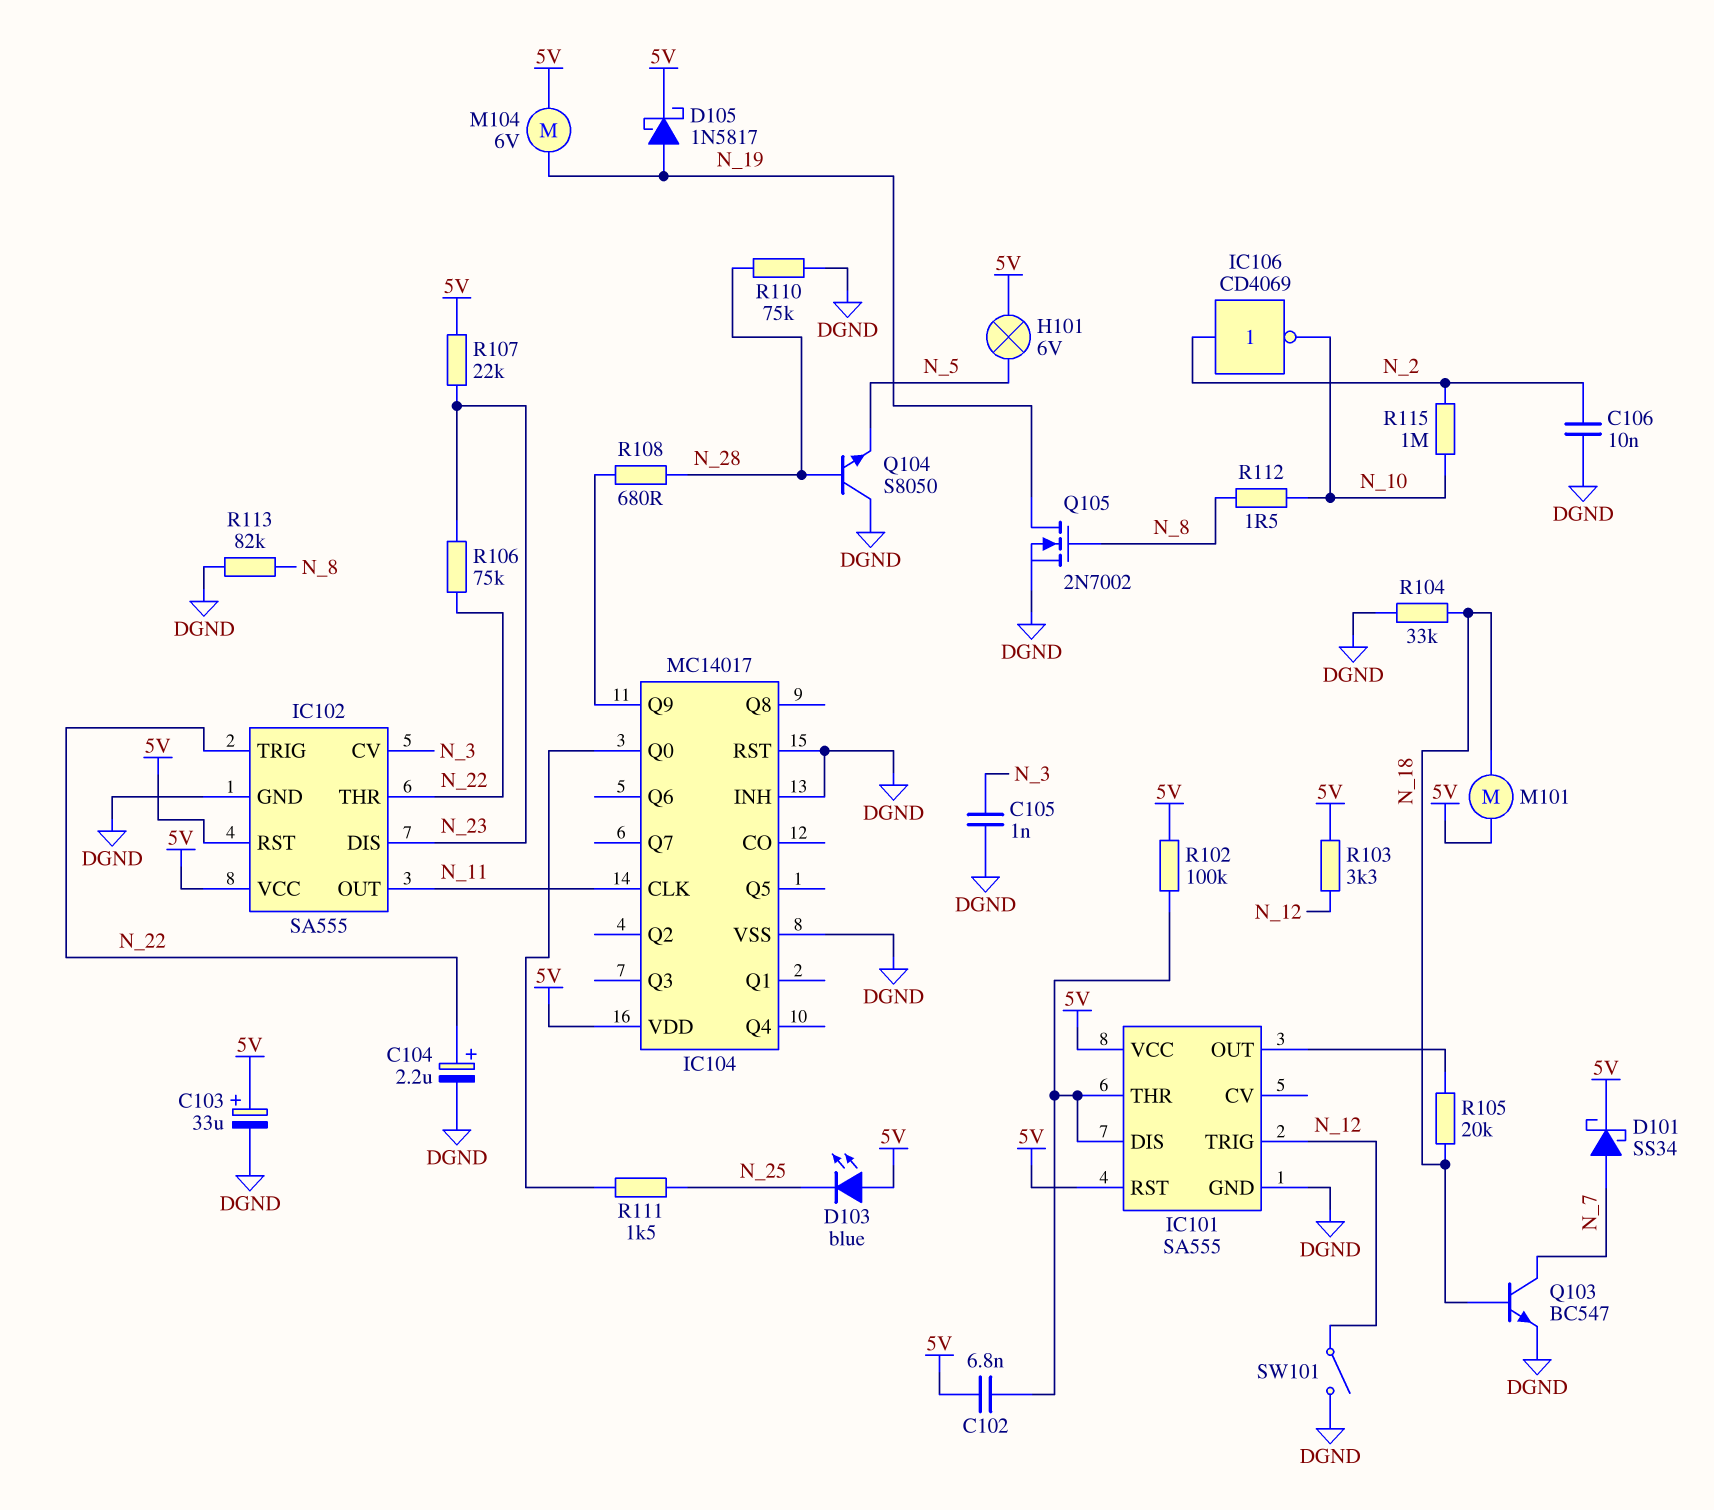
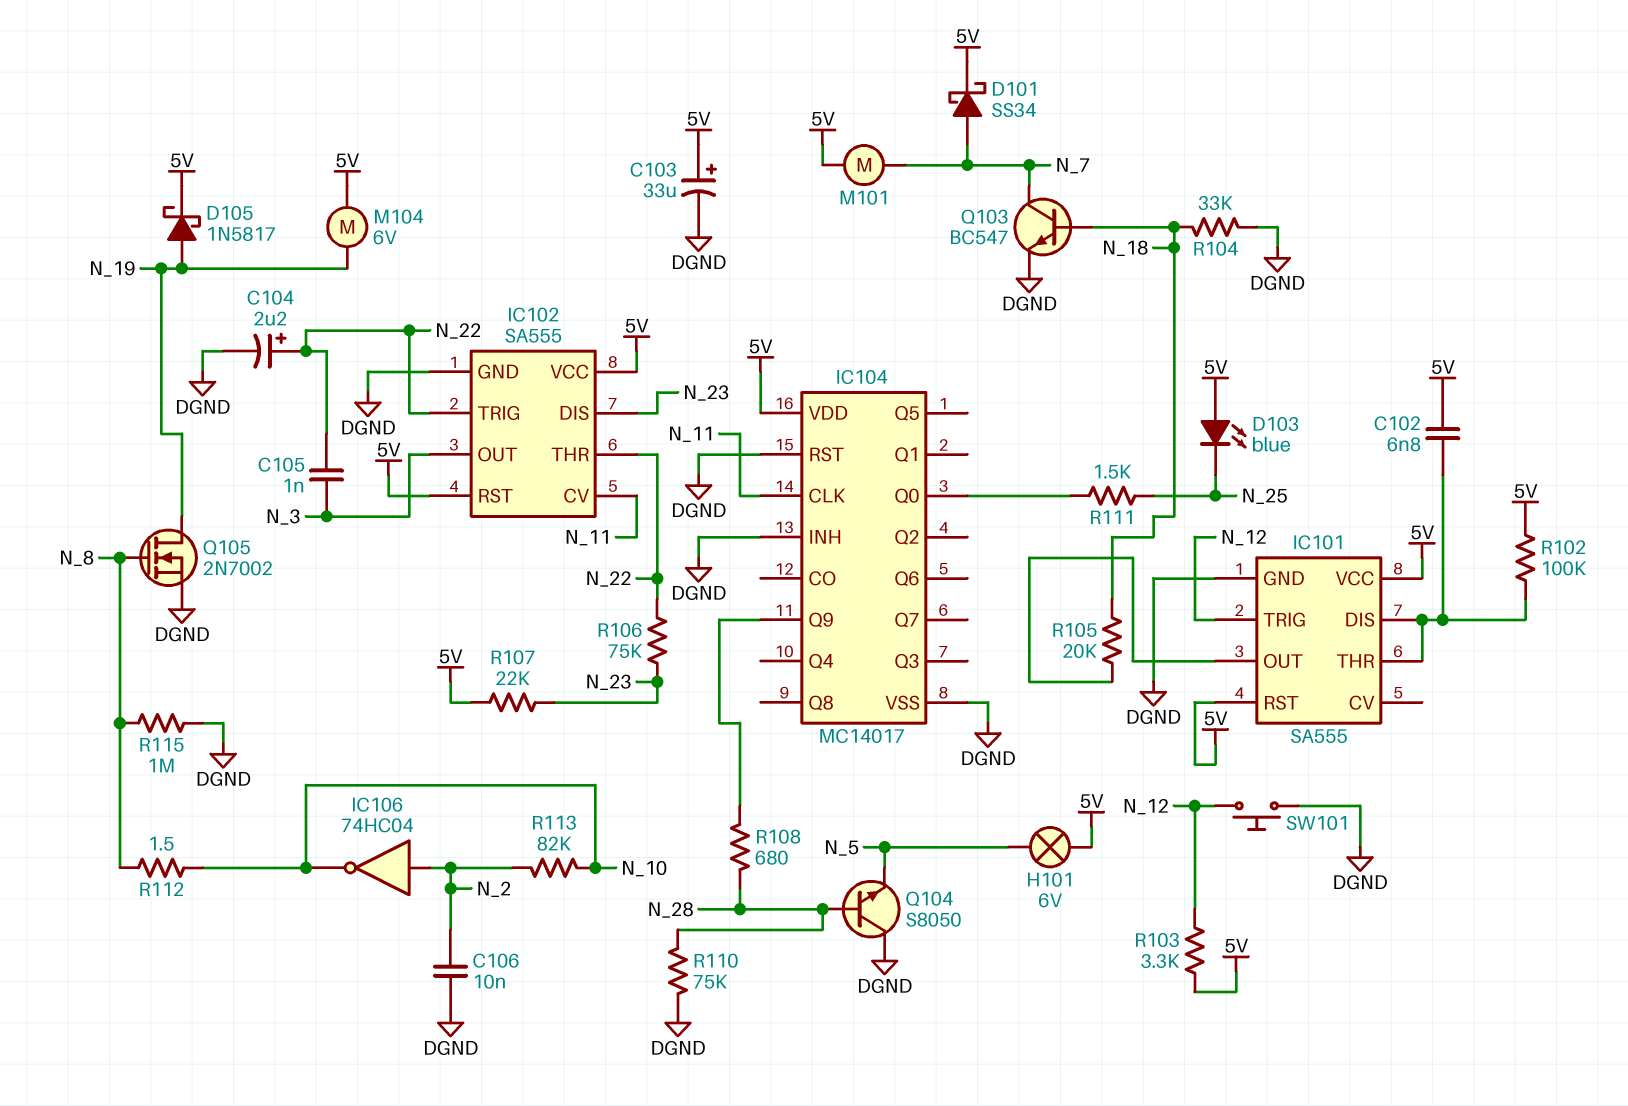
C105: 1nF (DGND, N_3) -> 1nF (N_3, N_22)
IC102 pin CV: N_3 -> N_11
IC102 pin OUT: N_11 -> N_3
IC106: NOT CD4069 (in N_2, out N_10) -> NOT 74HC04 (in N_2, out N_10)
M101: motor (5V, N_18) -> motor (5V, N_7)
R113: 82k (DGND, N_8) -> 82k (N_2, N_10)
R115: 1M (N_2, N_10) -> 1M (DGND, N_8)
SW101: switch (DGND, N_12) -> button (DGND, N_12)

